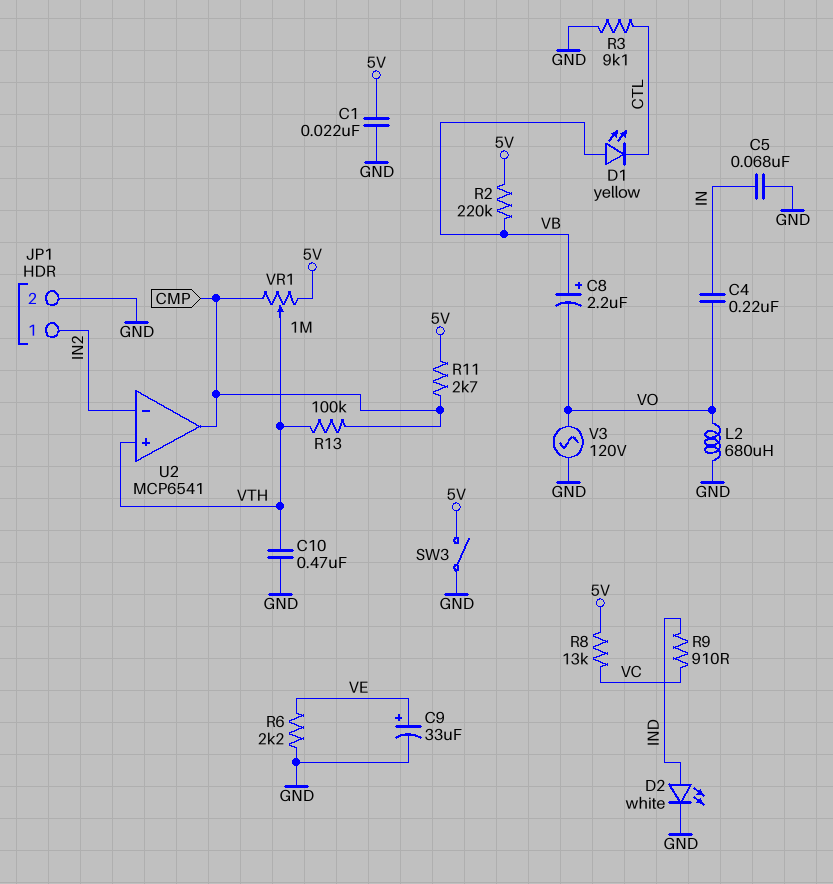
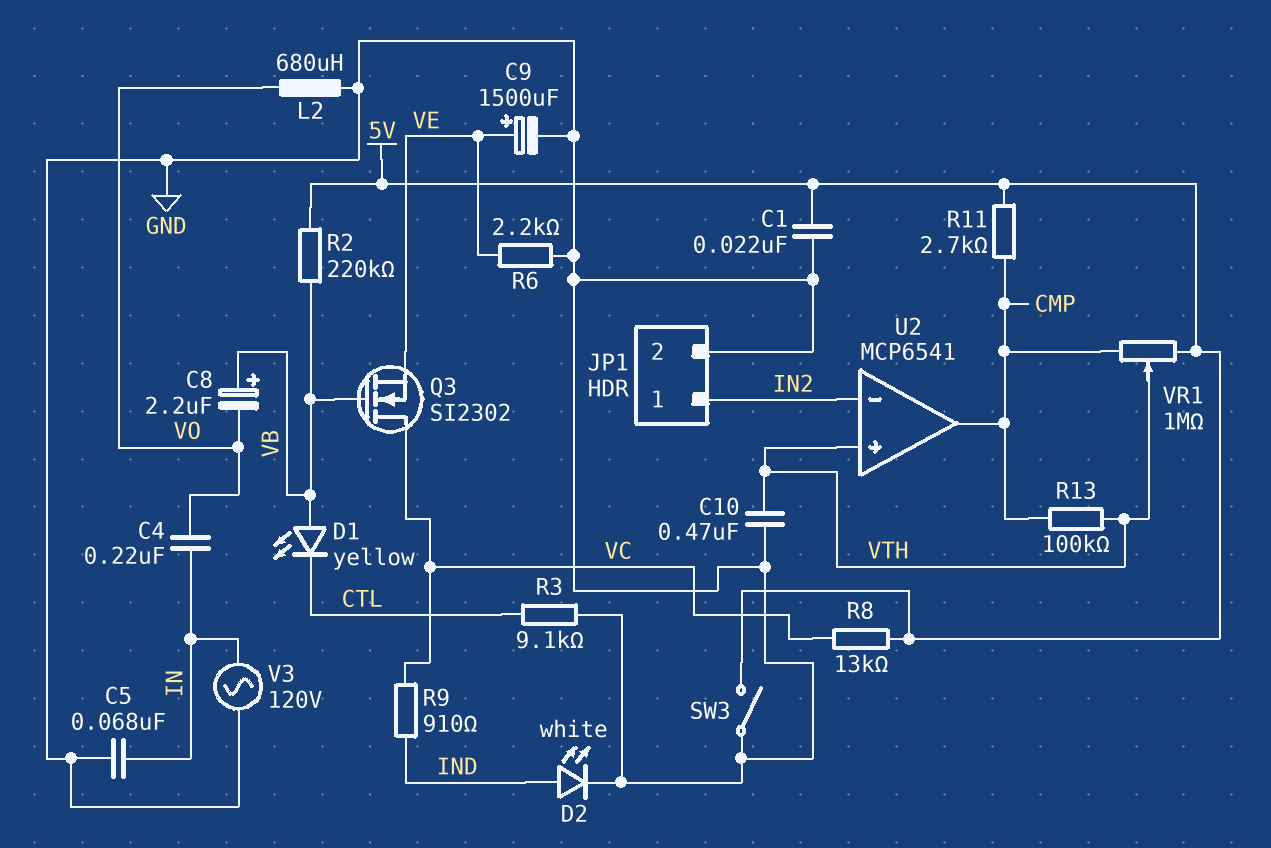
C9: 33uF (plus VE, minus GND) -> 1500uF (plus VE, minus GND)
Q3: none -> NMOS SI2302 (G VB, D VC, S VE)
V3: AC 120V (GND, VO) -> AC 120V (GND, IN)

